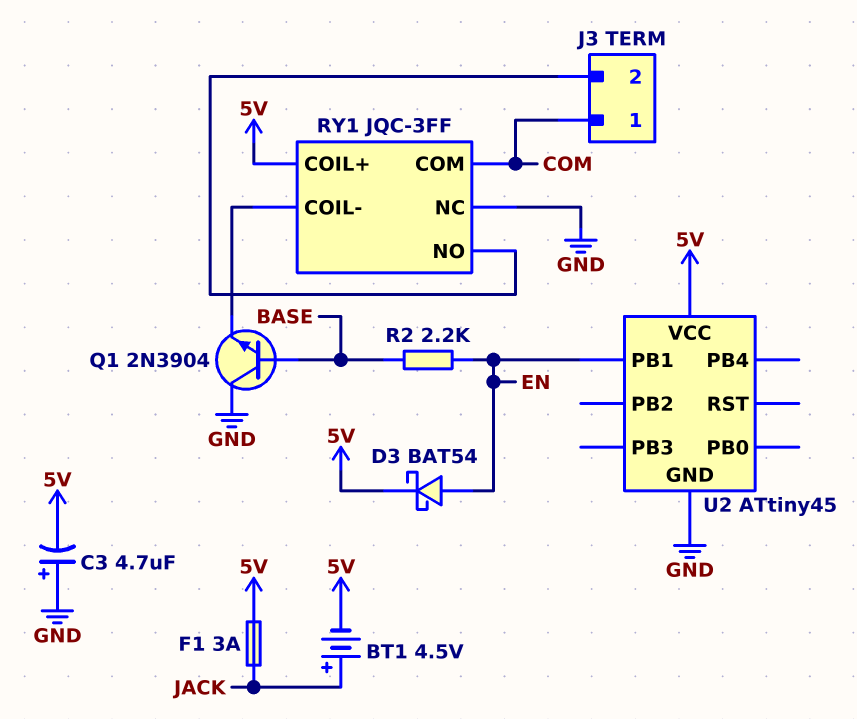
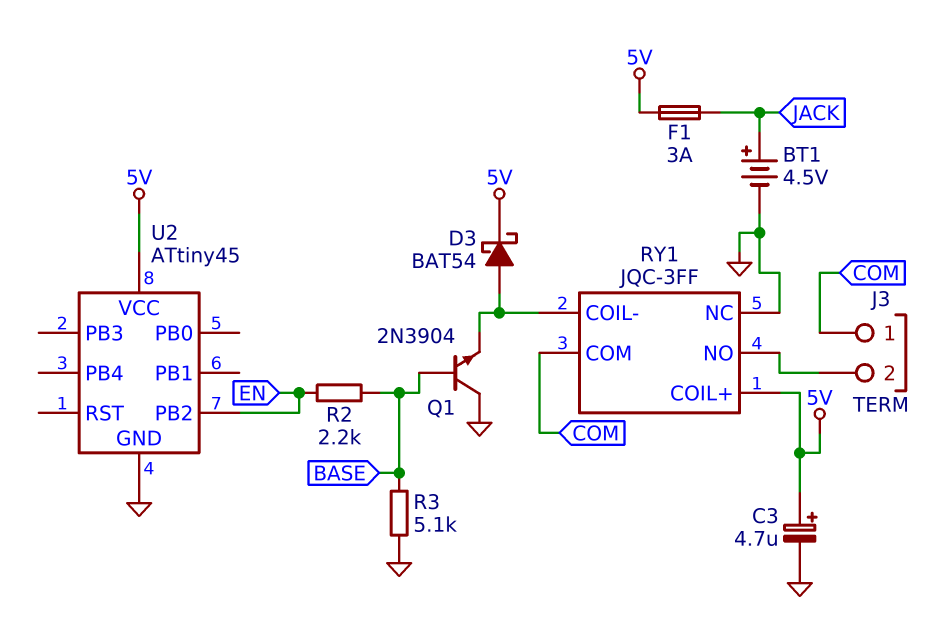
BT1: 4.5V (plus JACK, minus 5V) -> 4.5V (plus JACK, minus GND)
C3: 4.7uF (plus GND, minus 5V) -> 4.7uF (plus 5V, minus GND)
D3: schottky BAT54 (A EN, K 5V) -> schottky BAT54 (A RY1/COIL-, K 5V)
R3: none -> 5.1k (BASE, GND)
U2 pin PB1: EN -> none
U2 pin PB2: none -> EN

